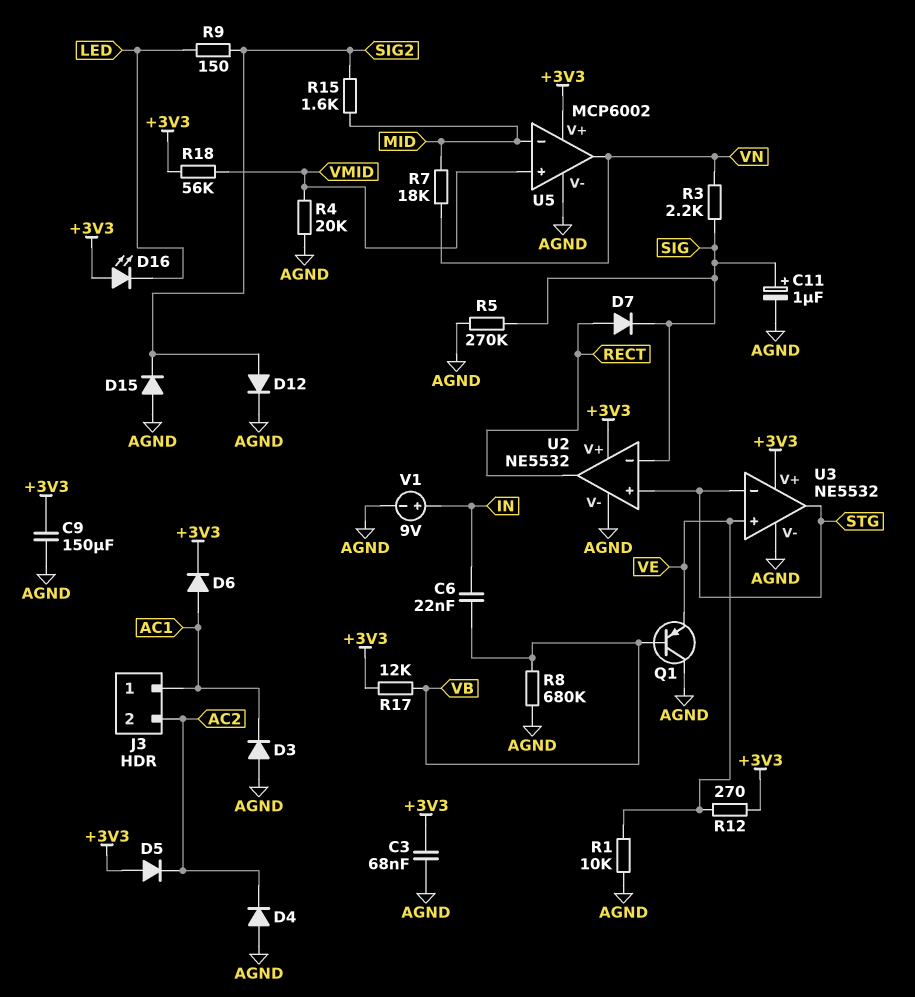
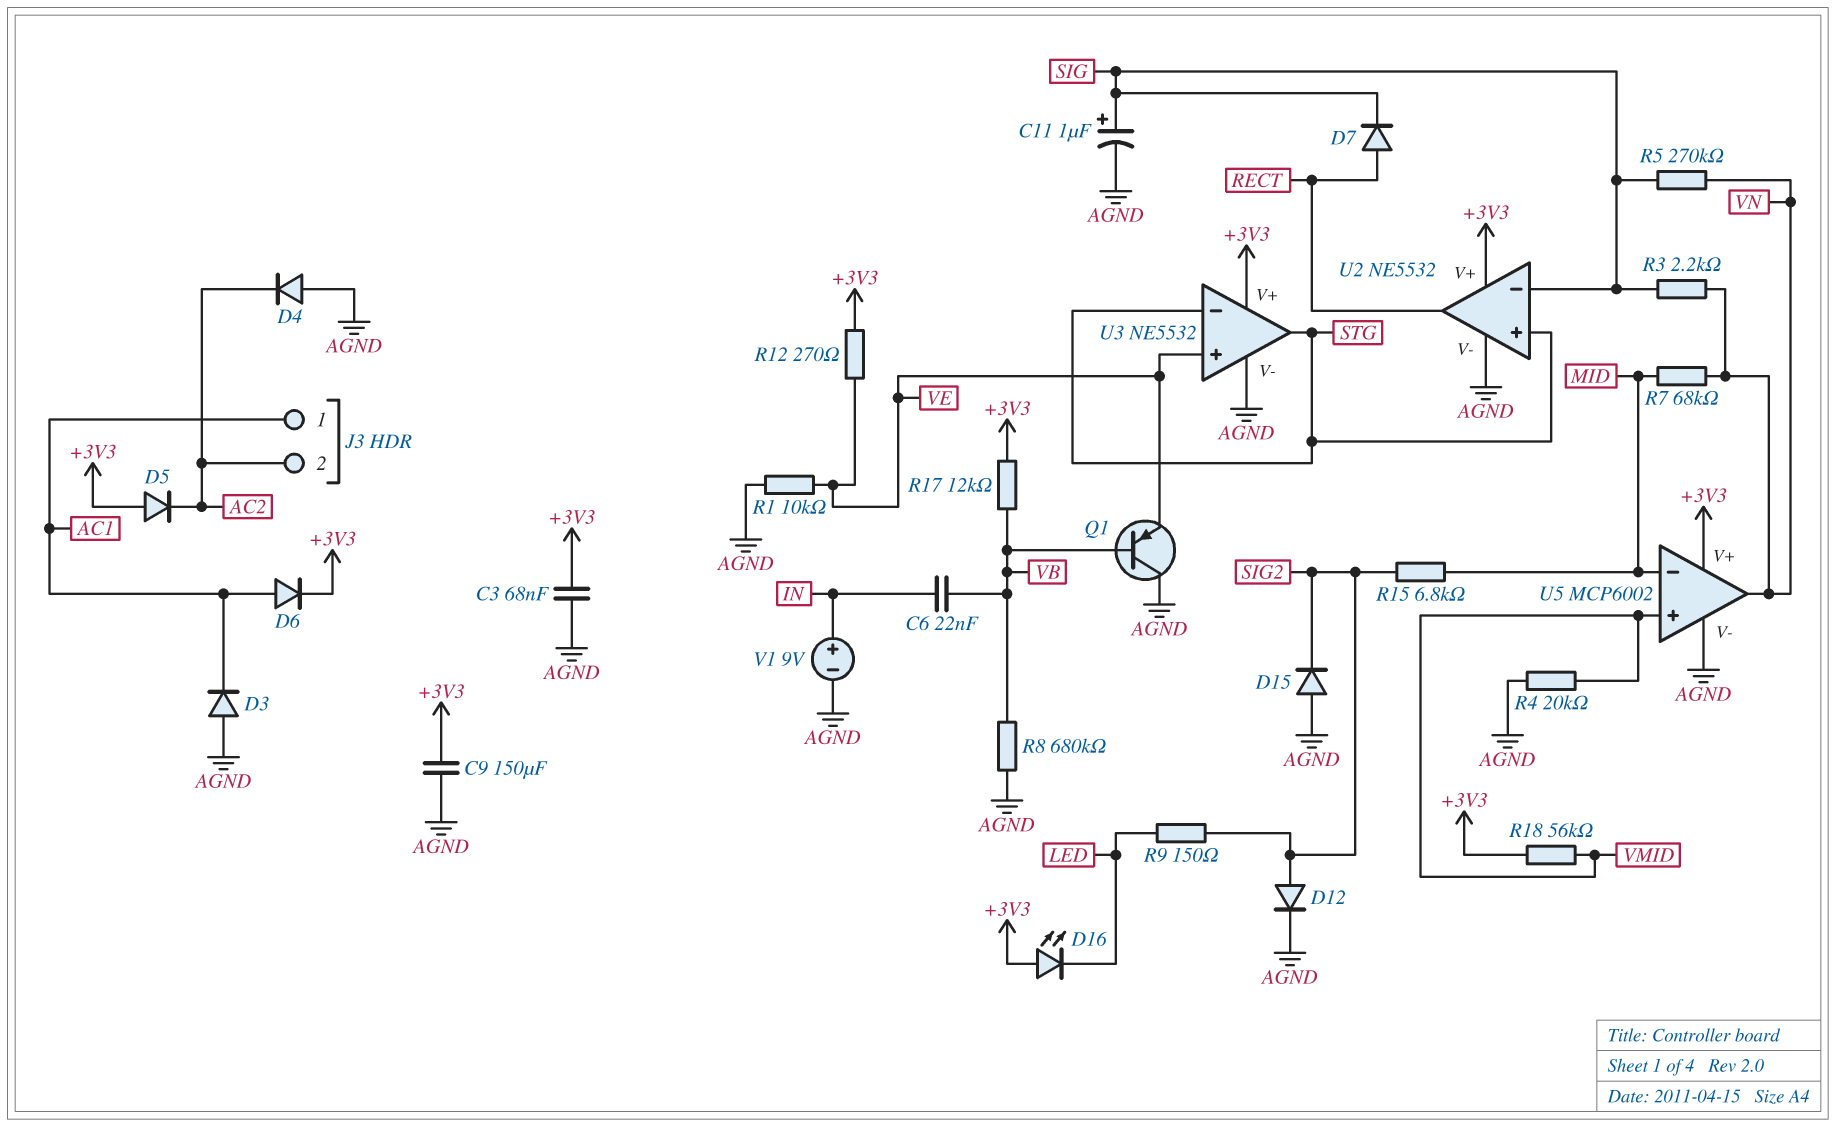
R5: 270k (AGND, SIG) -> 270k (SIG, VN)
R7: 18k (MID, VN) -> 68k (MID, VN)
R15: 1.6k (MID, SIG2) -> 6.8k (MID, SIG2)

